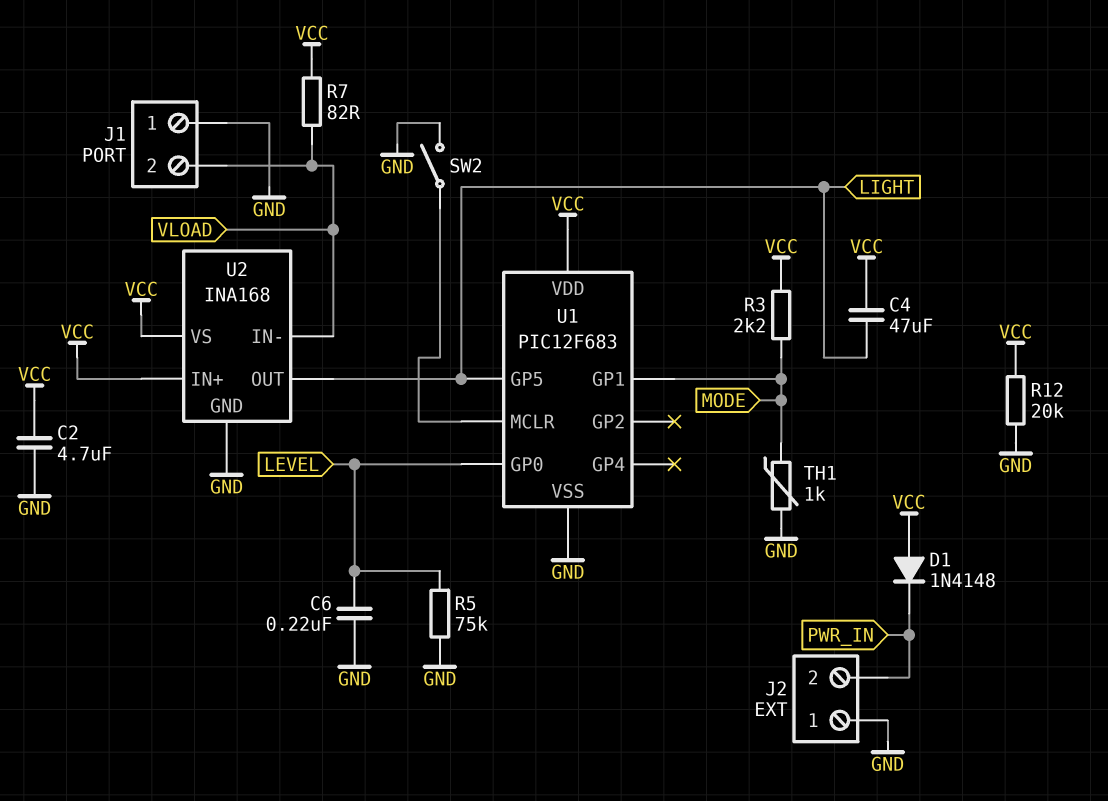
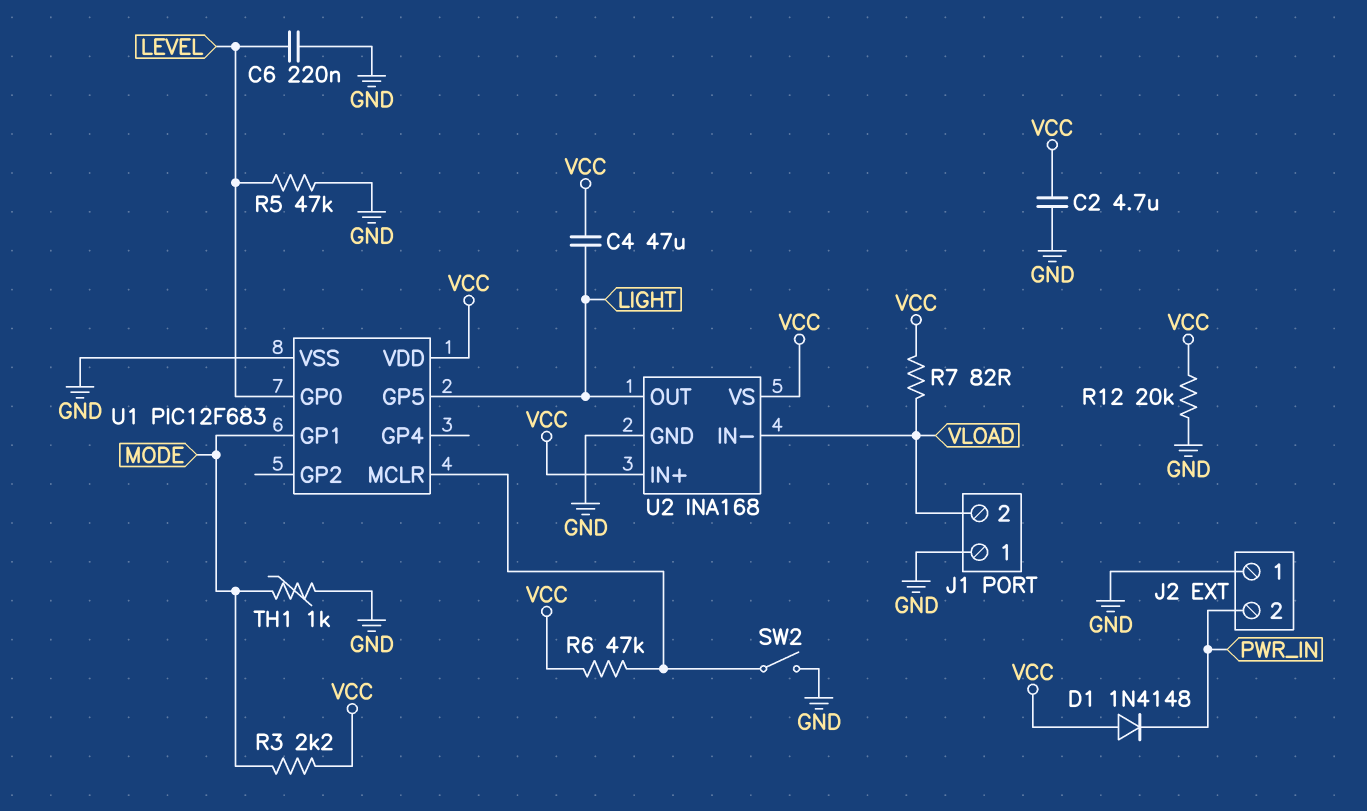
R5: 75k (GND, LEVEL) -> 47k (GND, LEVEL)
R6: none -> 47k (U1/MCLR, VCC)

